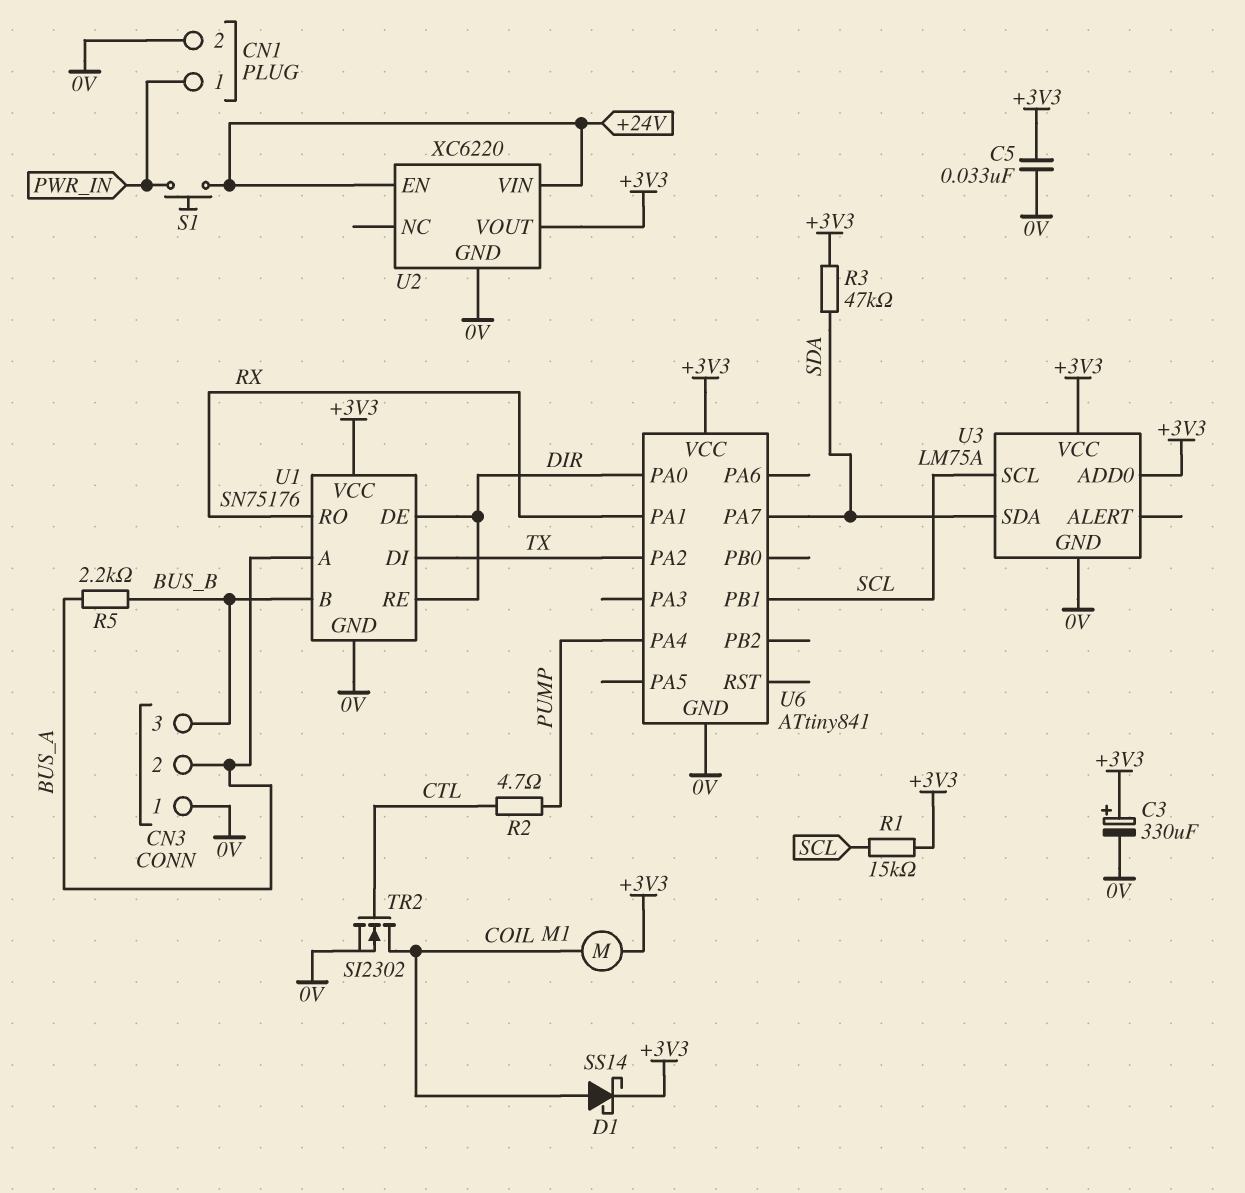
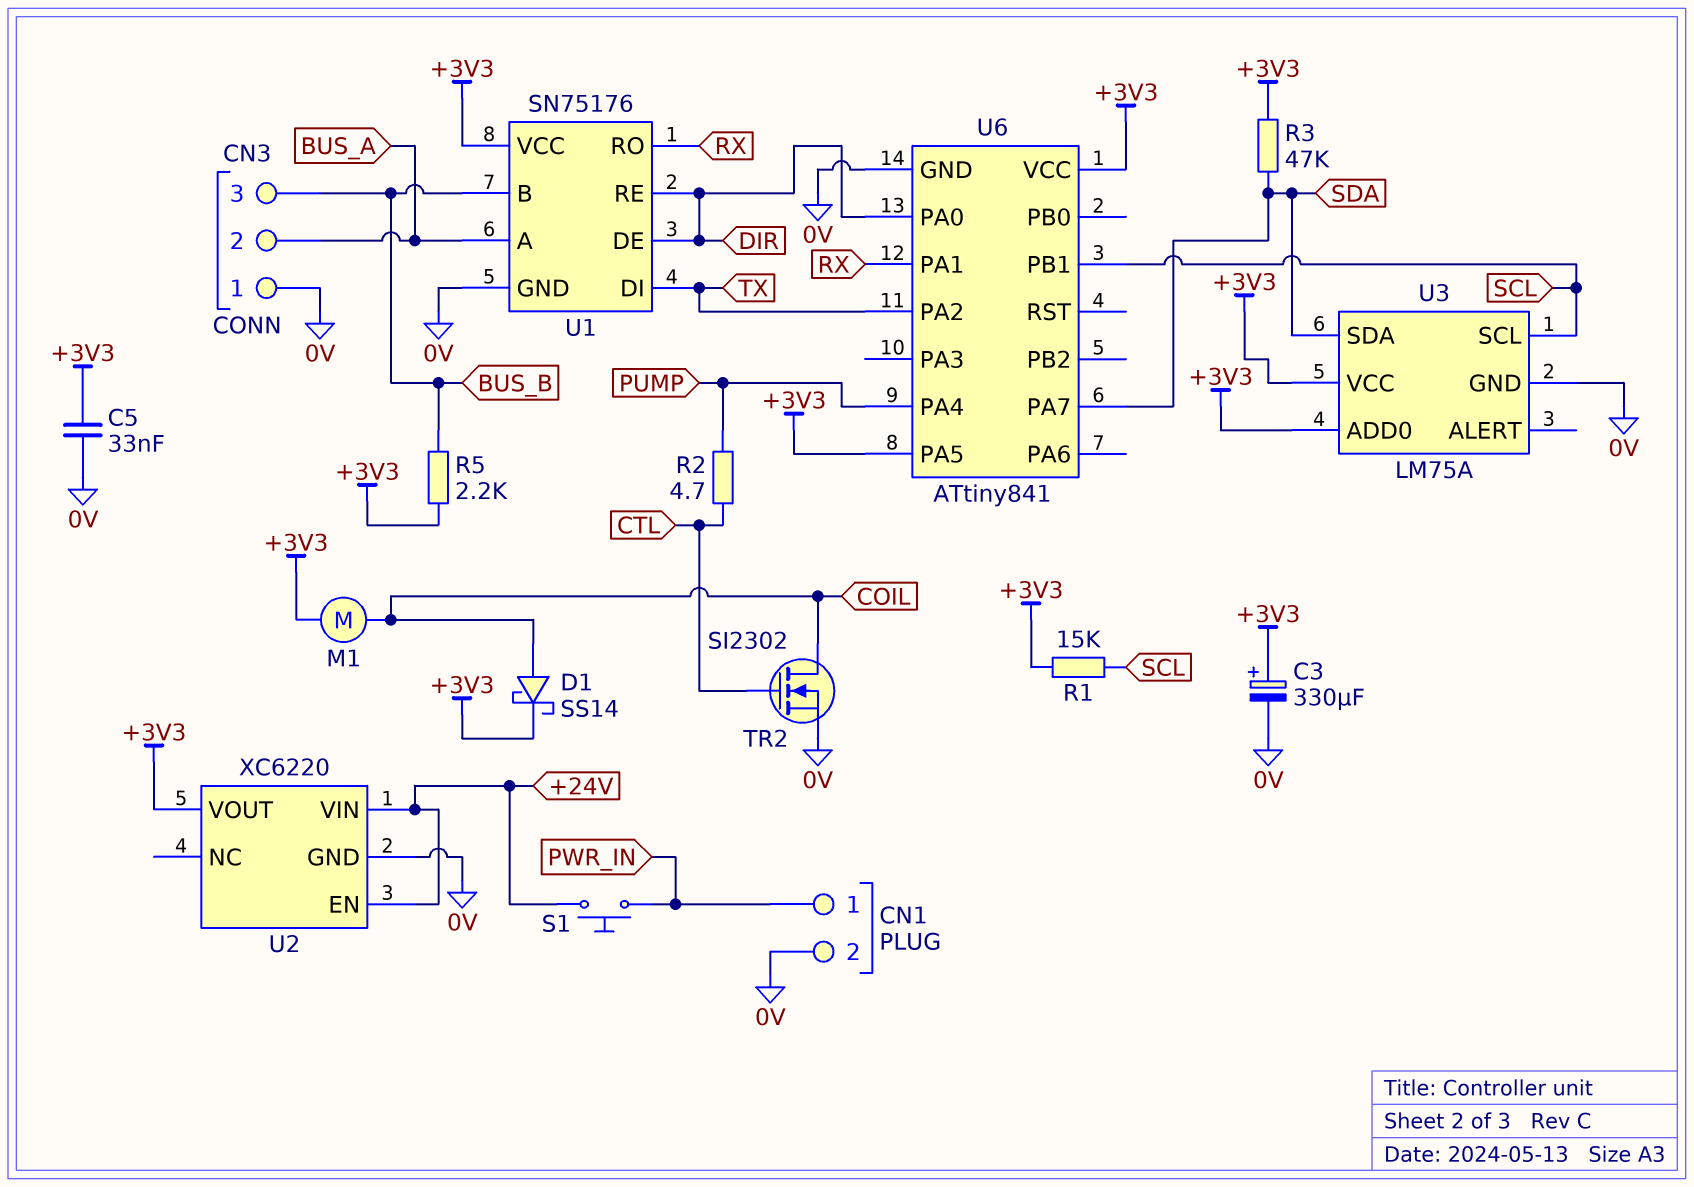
R5: 2.2k (BUS_A, BUS_B) -> 2.2k (+3V3, BUS_B)
U6 pin PA5: none -> +3V3

